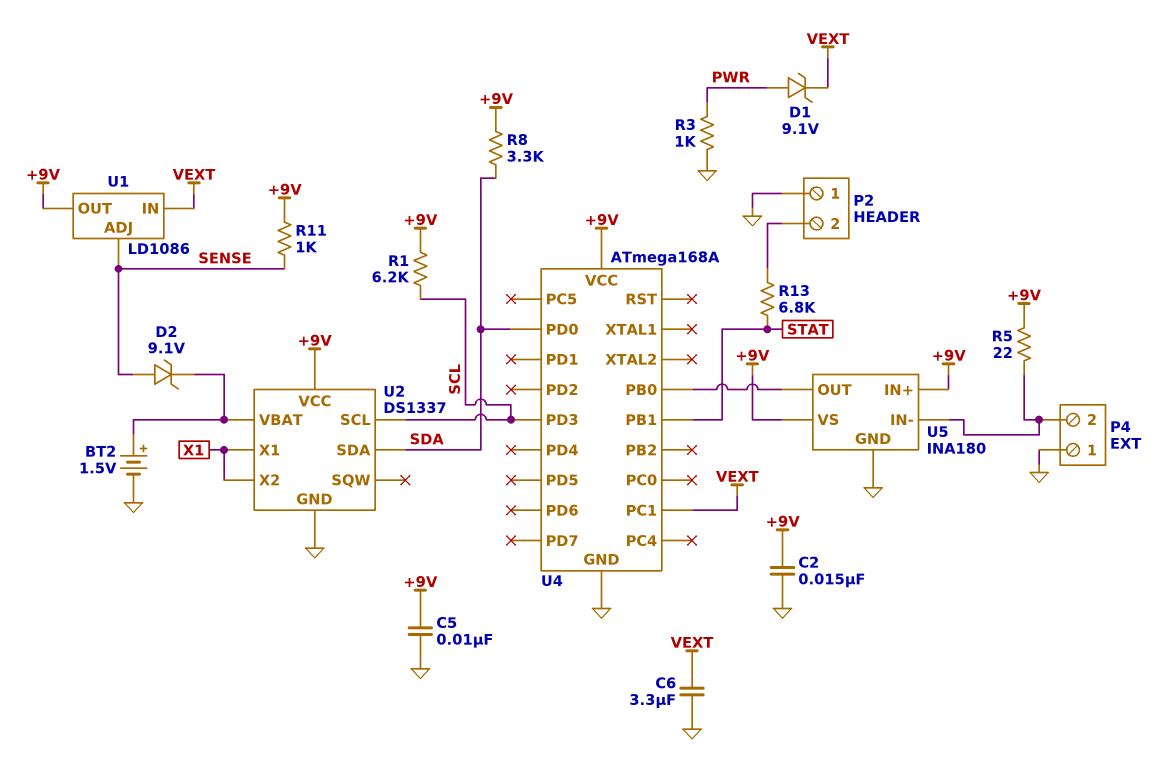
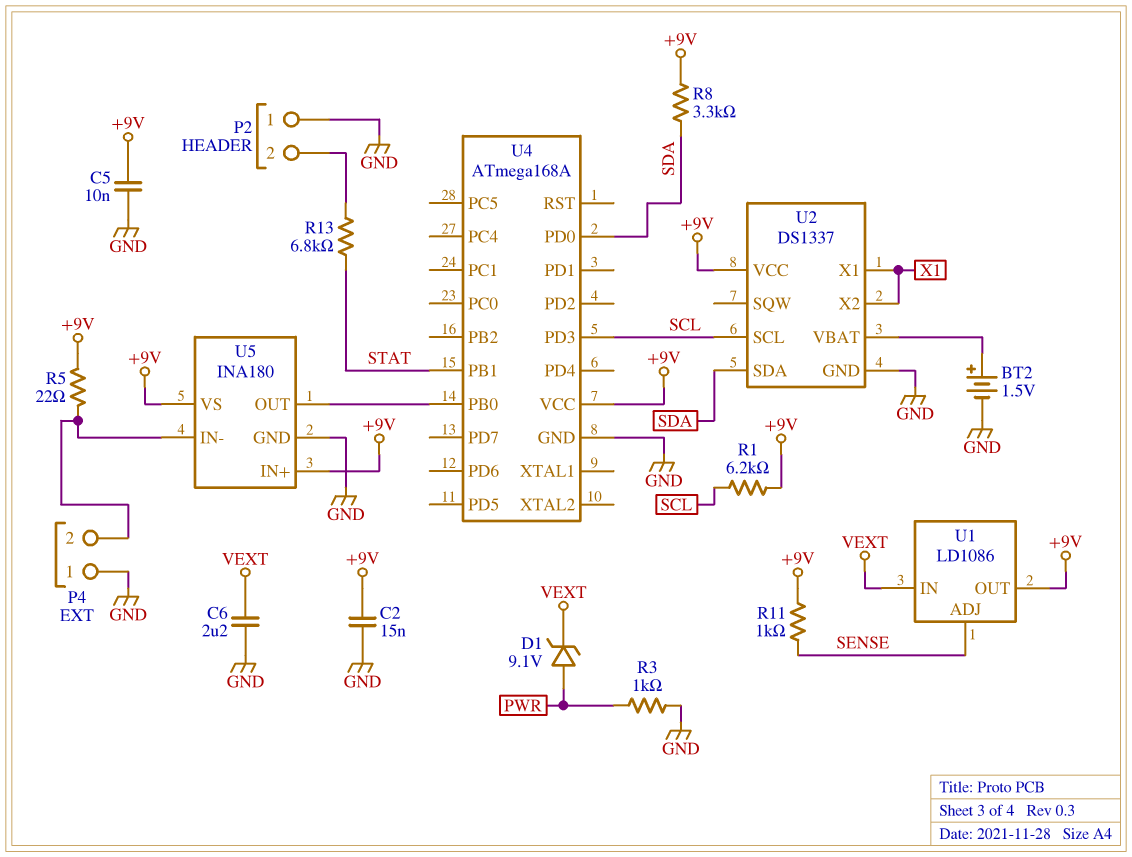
C6: 3.3uF (GND, VEXT) -> 2.2uF (GND, VEXT)
D2: zener 9.1V (A SENSE, K U2/VBAT) -> none
U4 pin PC1: VEXT -> none

